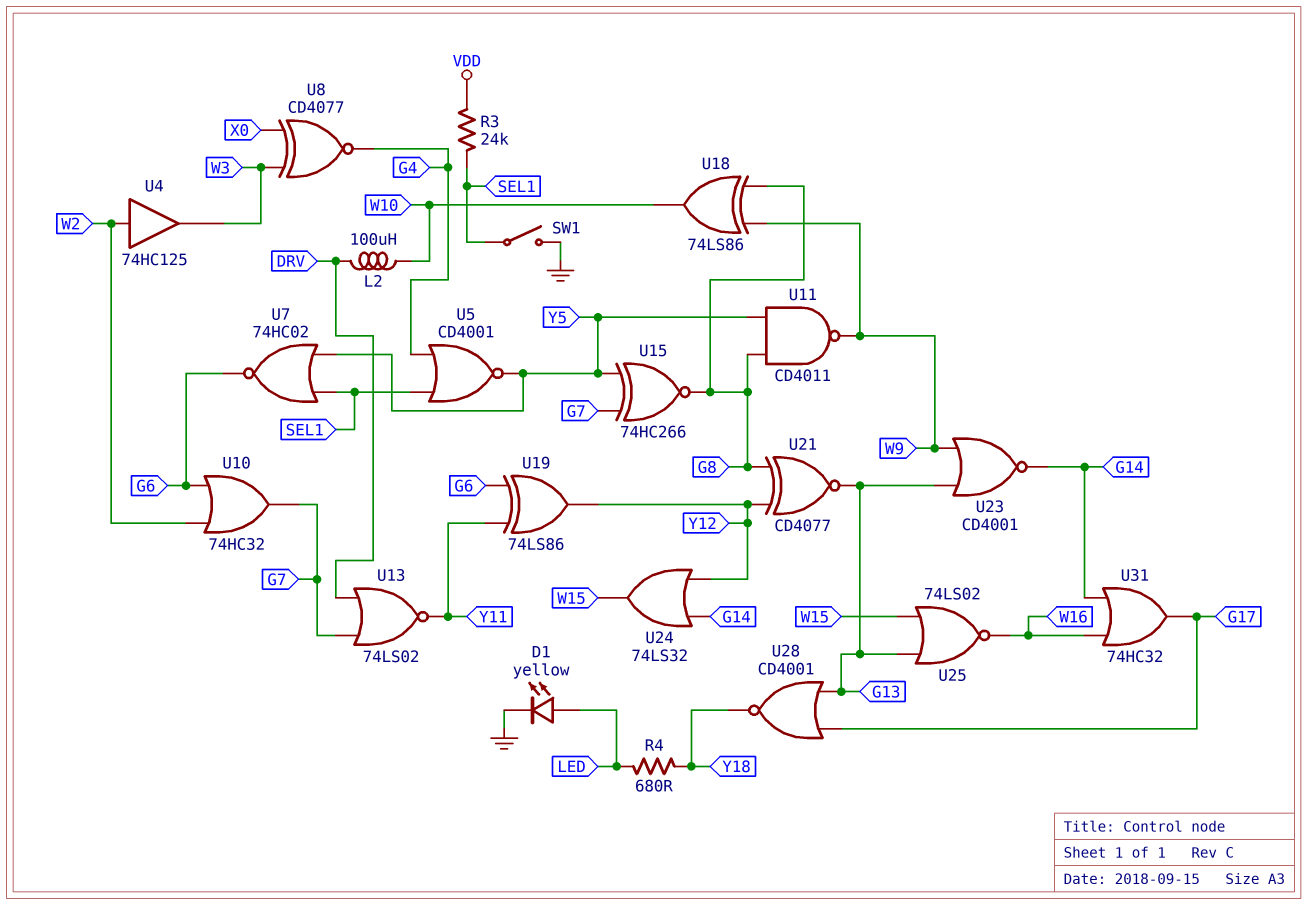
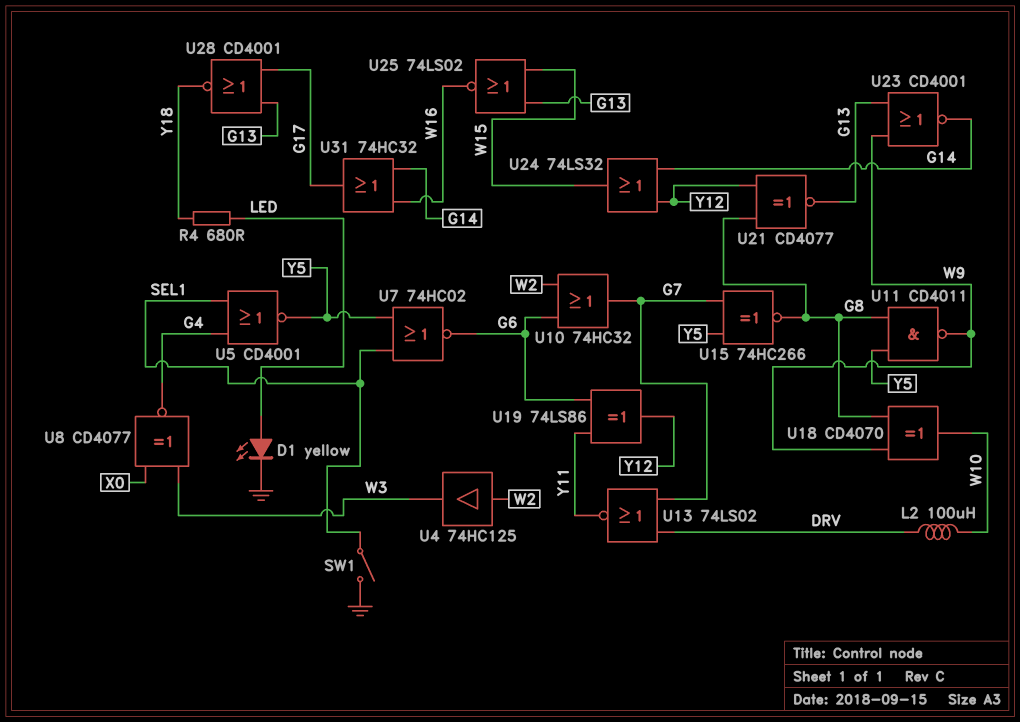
R3: 24k (SEL1, VDD) -> none
U18: XOR 74LS86 (in G8, in W9, out W10) -> XOR CD4070 (in G8, in W9, out W10)

